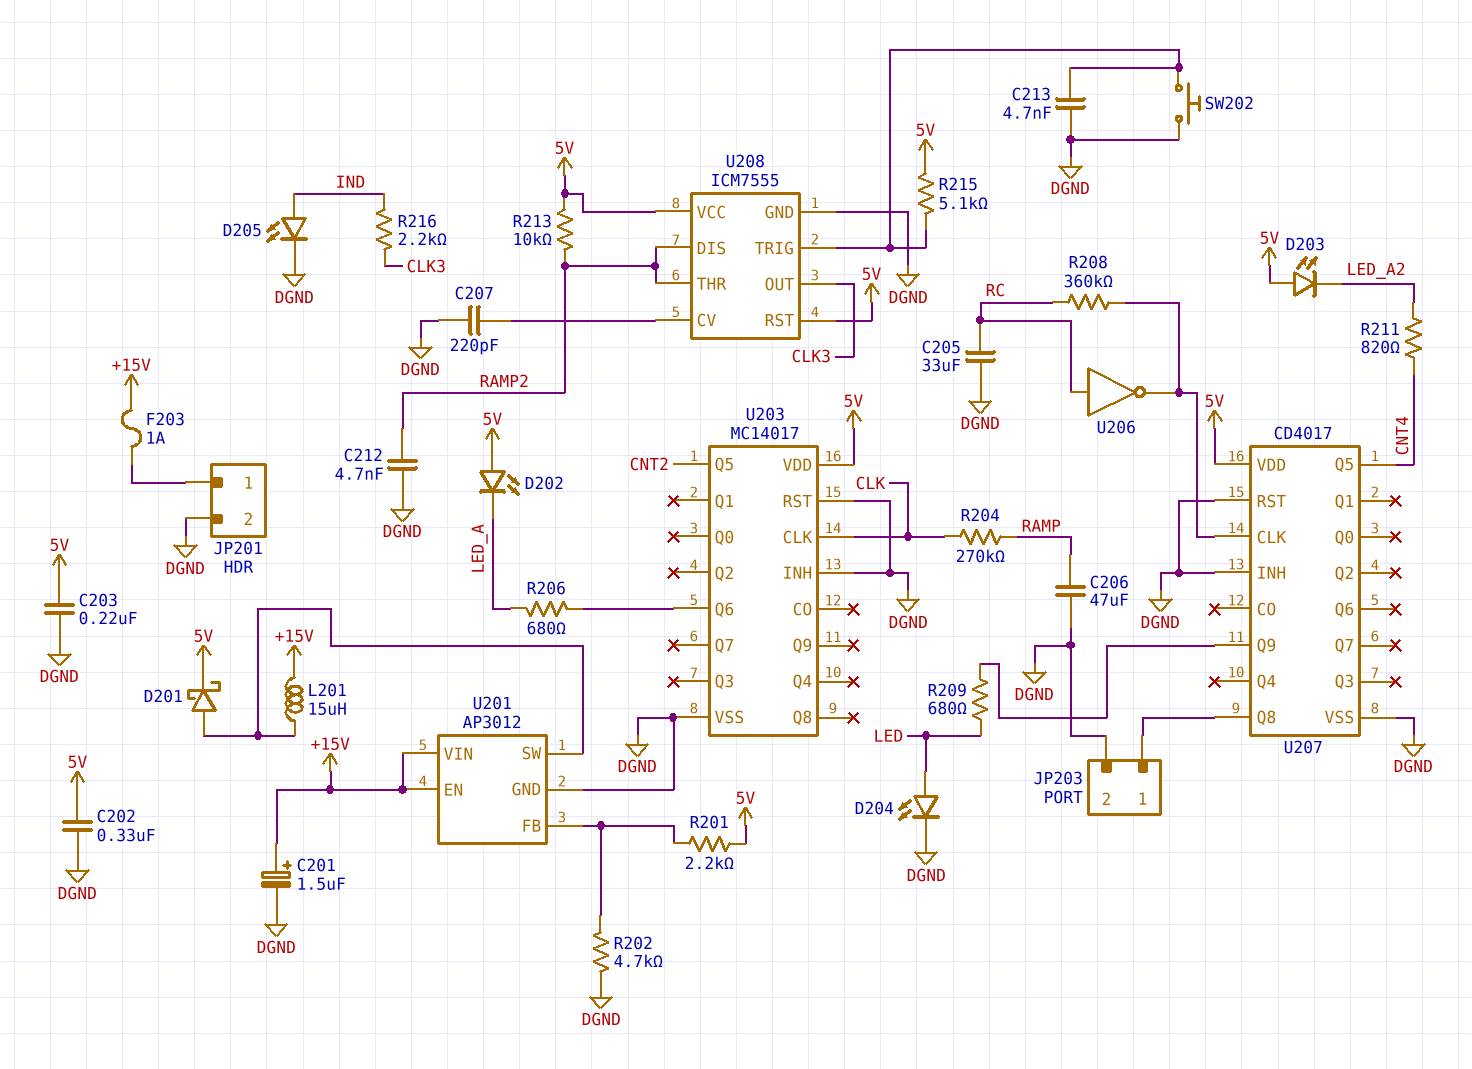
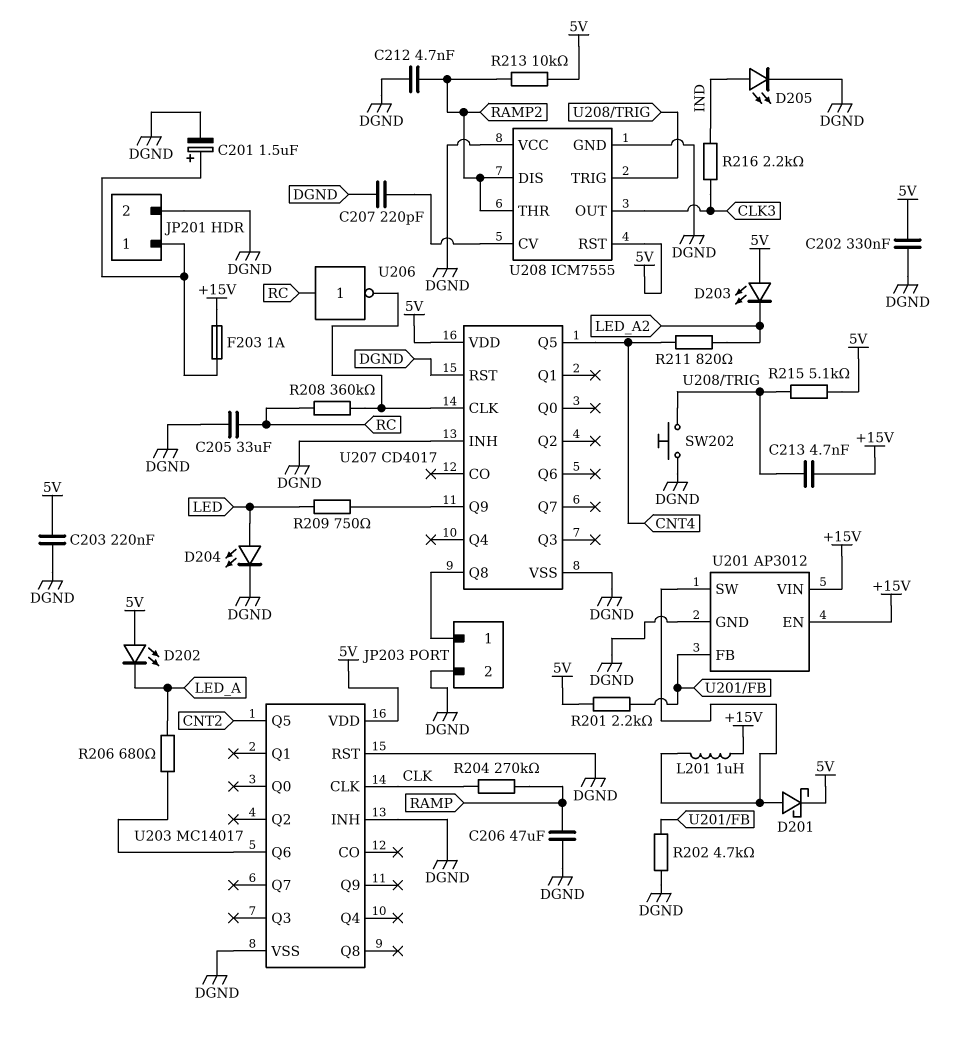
C201: 1.5uF (plus +15V, minus DGND) -> 1.5uF (plus JP201/1, minus DGND)
C213: 4.7nF (DGND, U208/TRIG) -> 4.7nF (+15V, U208/TRIG)
L201: 15uH (+15V, U201/SW) -> 1uH (+15V, U201/SW)
R209: 680 (LED, U207/Q9) -> 750 (LED, U207/Q9)
U208 pin VCC: 5V -> DGND

